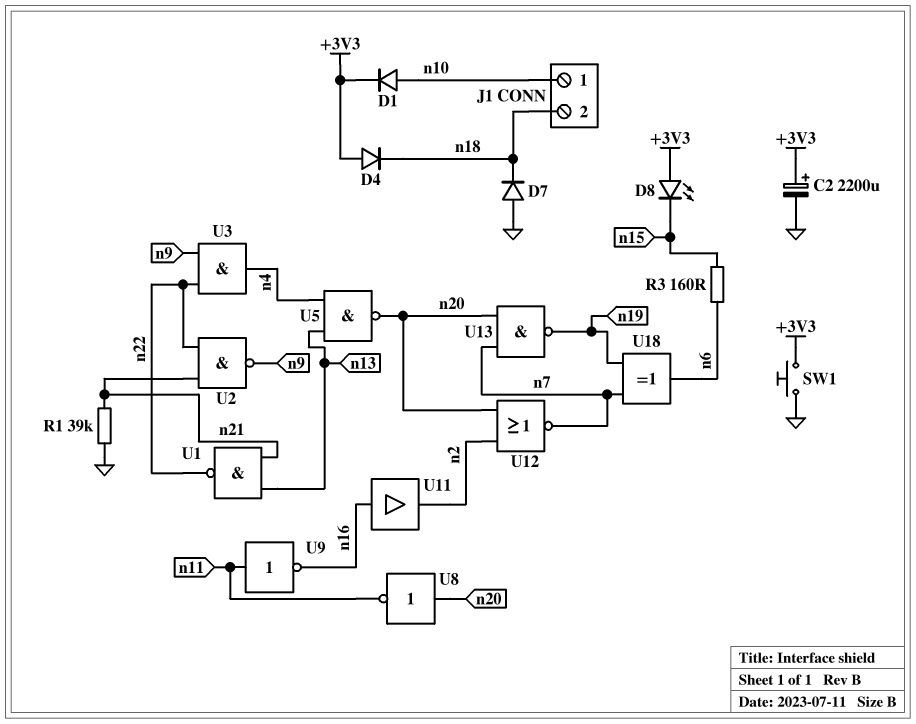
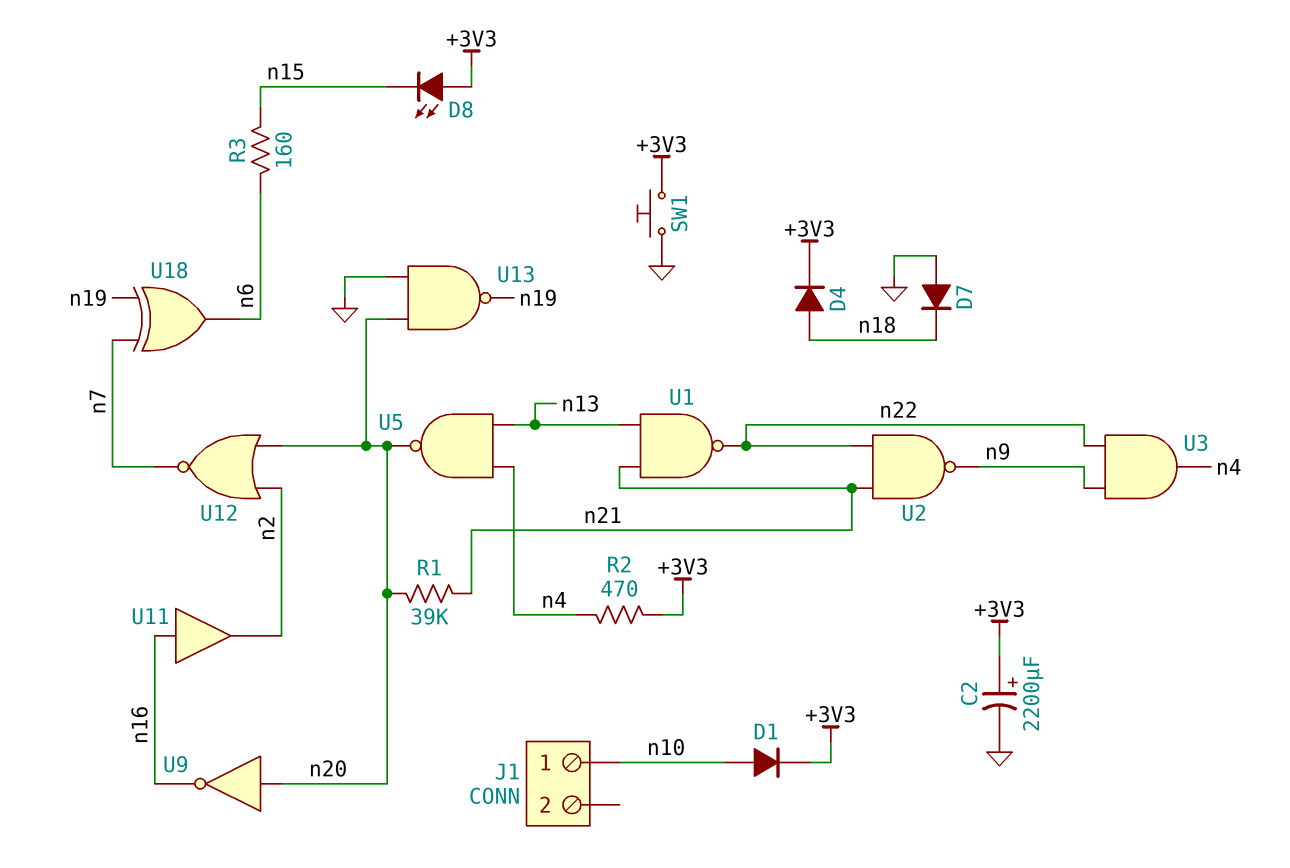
D4: diode (A +3V3, K n18) -> diode (A n18, K +3V3)
J1 pin 2: n18 -> none
R1: 39k (GND, n21) -> 39k (n20, n21)
R2: none -> 470 (+3V3, n4)
U8: NOT (in n20, out n11) -> none
U9: NOT (in n11, out n16) -> NOT (in n20, out n16)
U13: NAND (in n7, in n20, out n19) -> NAND (in GND, in n20, out n19)

